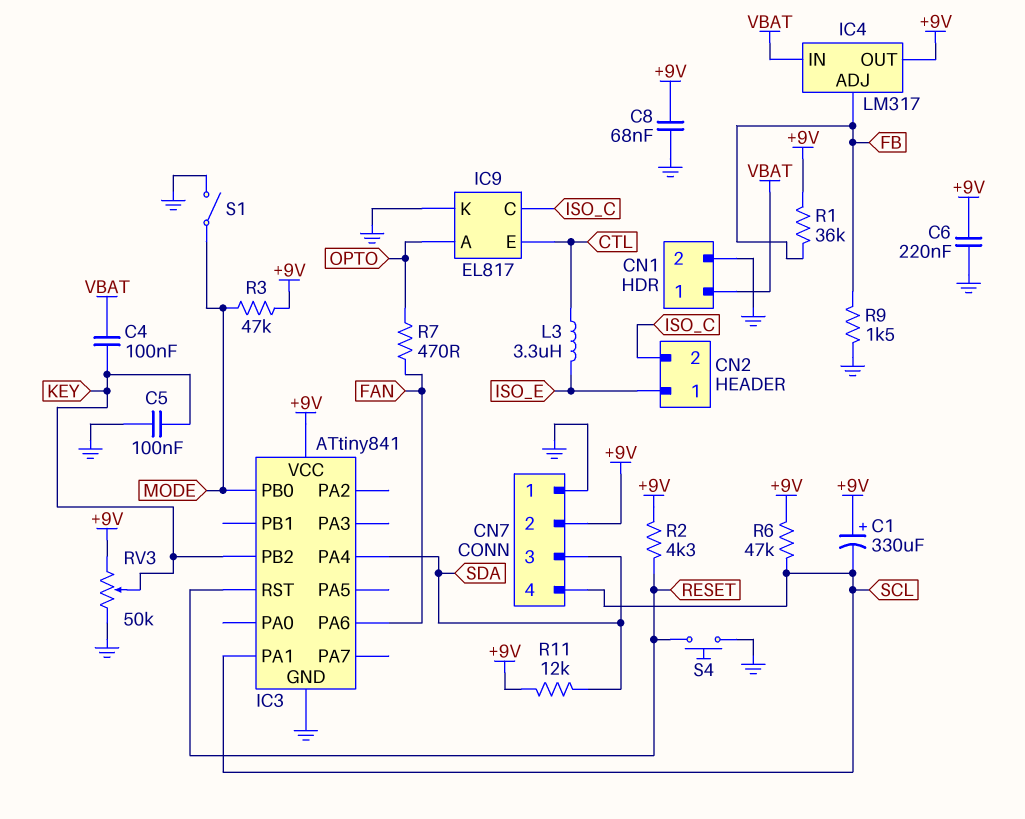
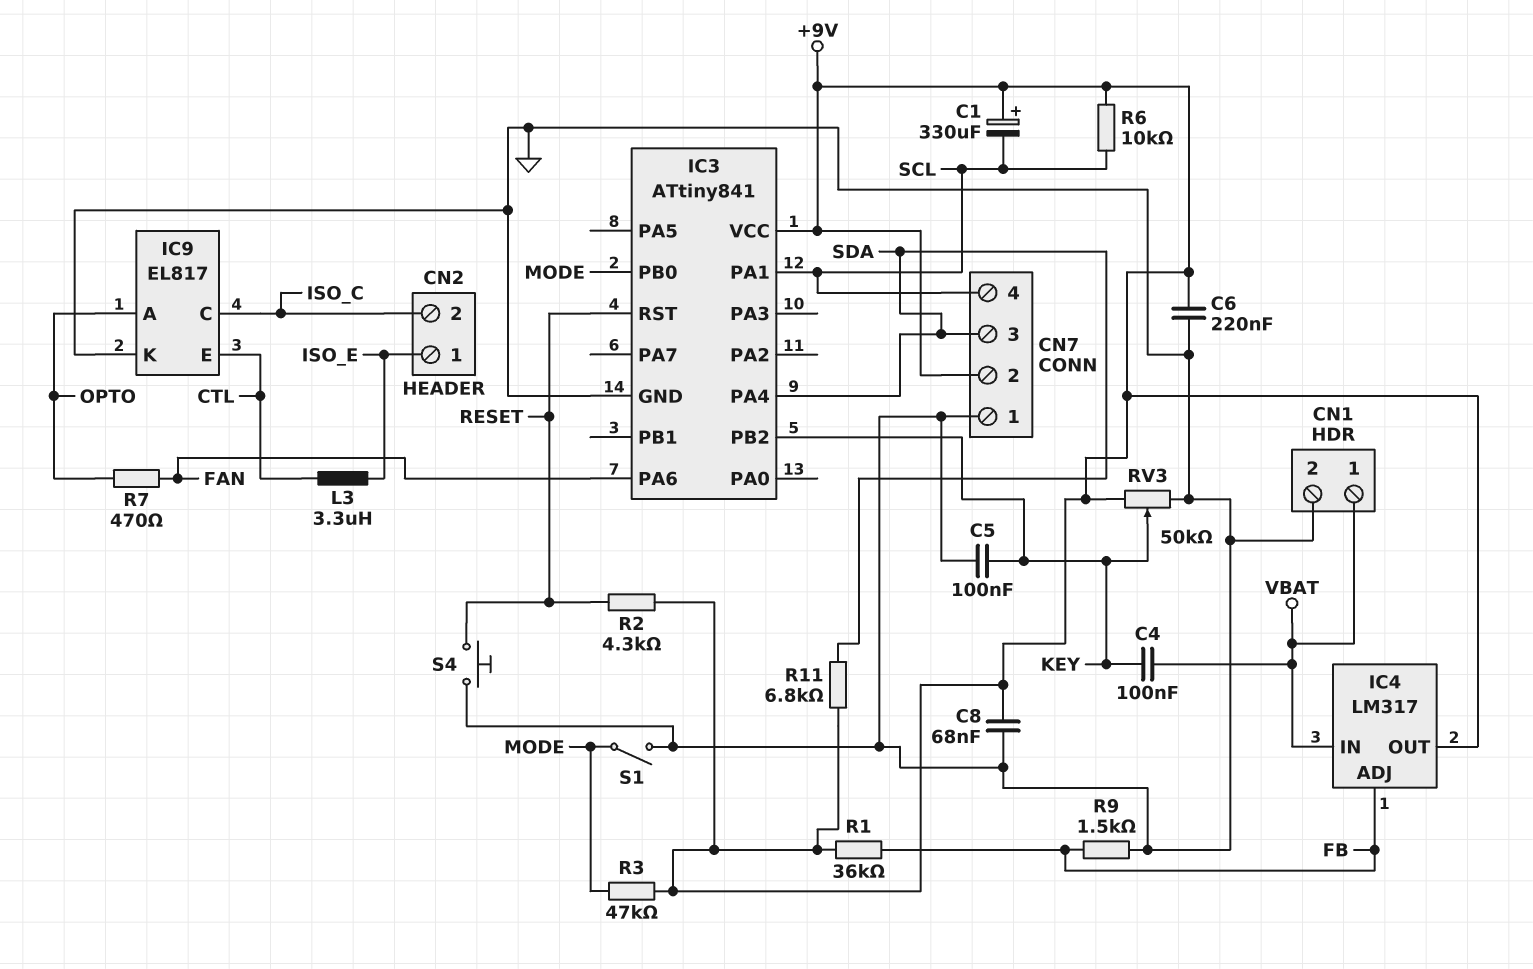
R6: 47k (+9V, SCL) -> 10k (+9V, SCL)
R11: 12k (+9V, SDA) -> 6.8k (+9V, SDA)

